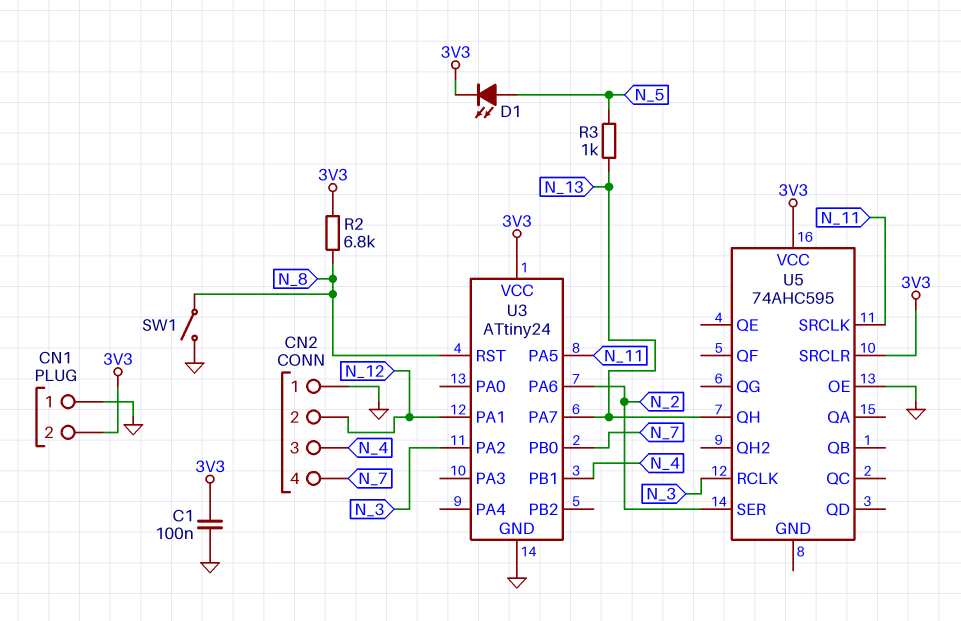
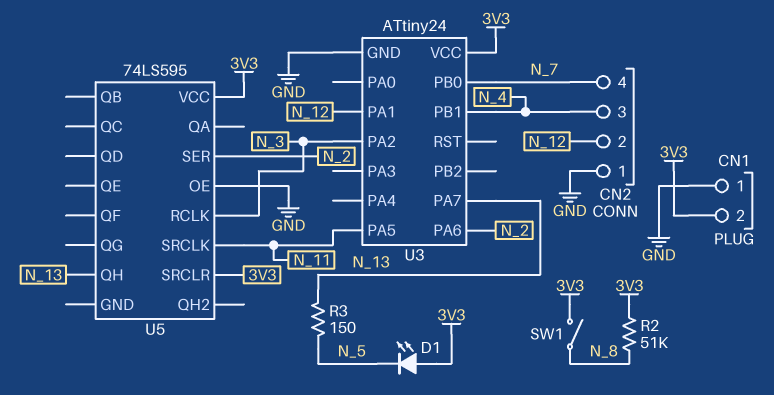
C1: 100nF (3V3, GND) -> none
D1: LED (A N_5, K 3V3) -> LED (A 3V3, K N_5)
R2: 6.8k (3V3, N_8) -> 51k (3V3, N_8)
R3: 1k (N_5, N_13) -> 150 (N_5, N_13)
SW1: switch (GND, N_8) -> switch (3V3, N_8)
U3 pin RST: N_8 -> none
U5: 74AHC595 -> 74LS595

